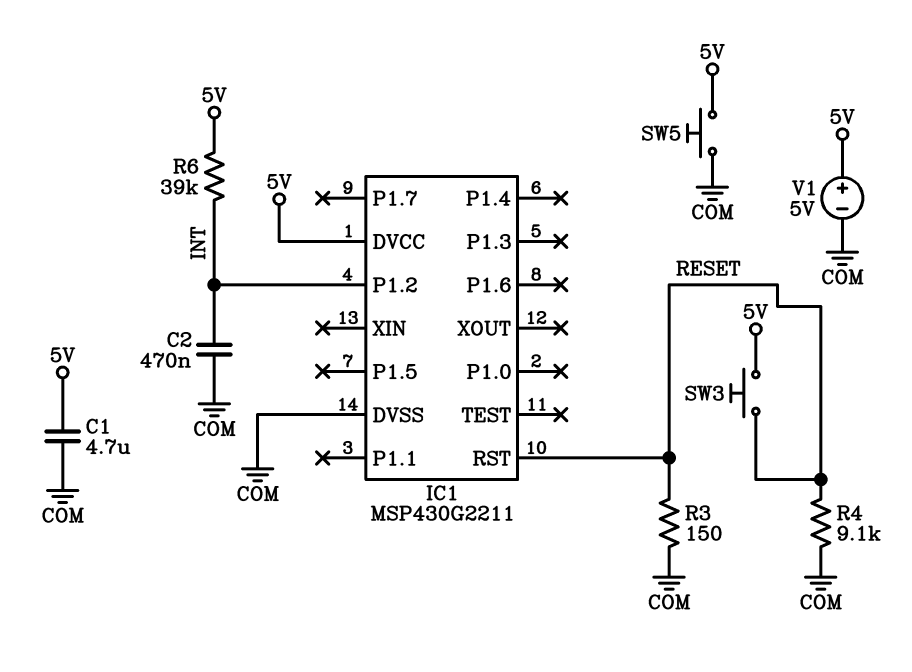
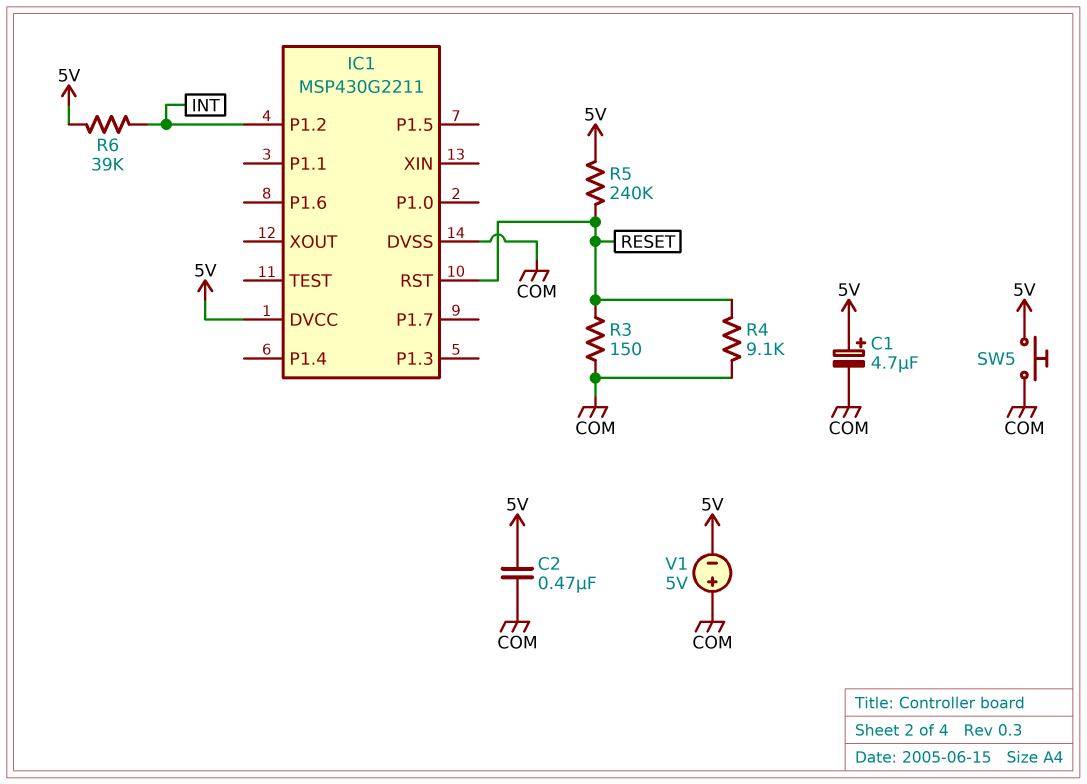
C1: 4.7uF (5V, COM) -> 4.7uF (plus 5V, minus COM)
C2: 470nF (COM, INT) -> 470nF (5V, COM)
R5: none -> 240k (5V, RESET)
SW3: button (5V, RESET) -> none
V1: 5V (plus 5V, minus COM) -> 5V (plus COM, minus 5V)

